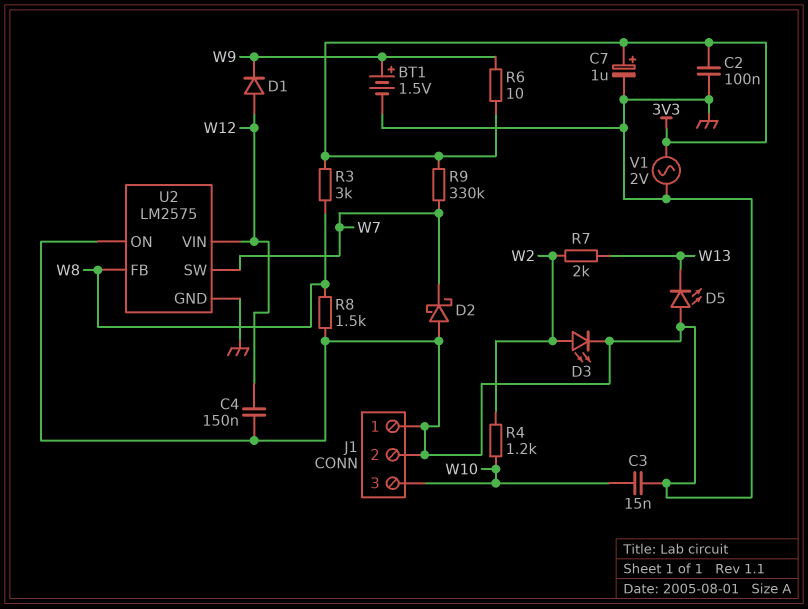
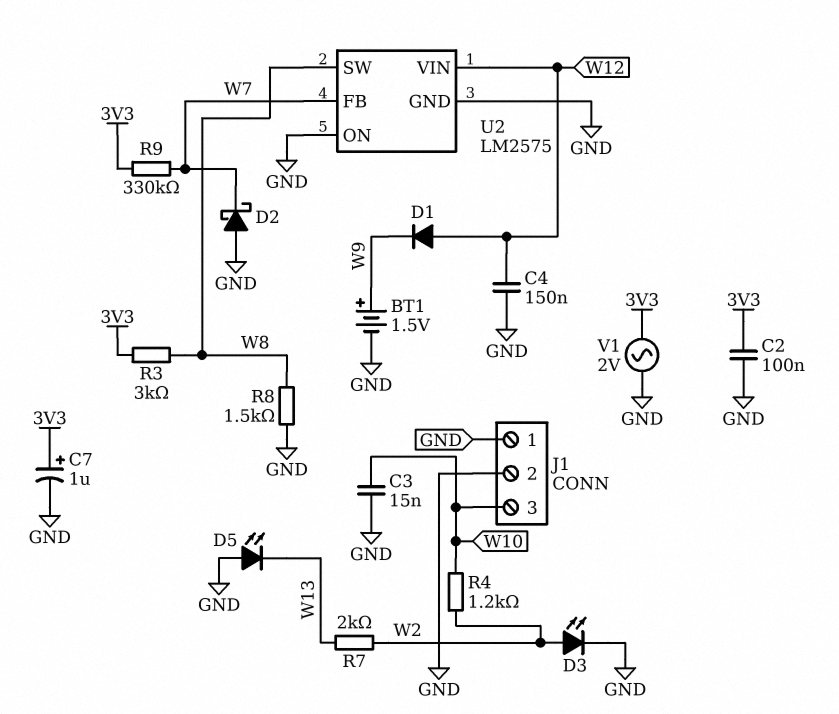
R6: 10 (3V3, W9) -> none
U2 pin FB: W8 -> W7
U2 pin SW: W7 -> W8

